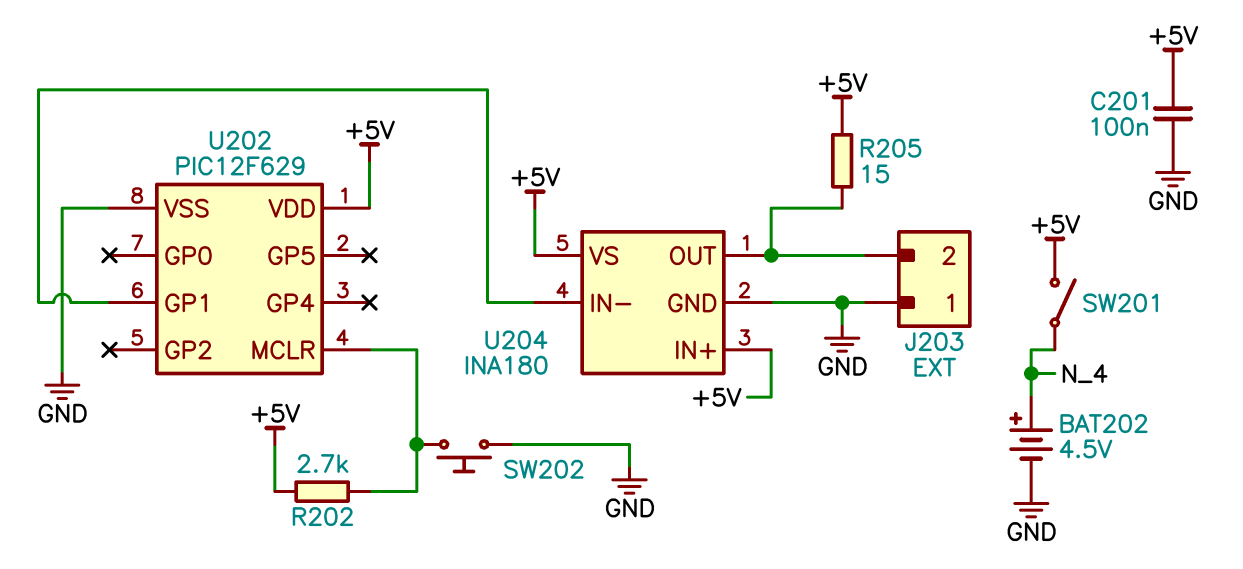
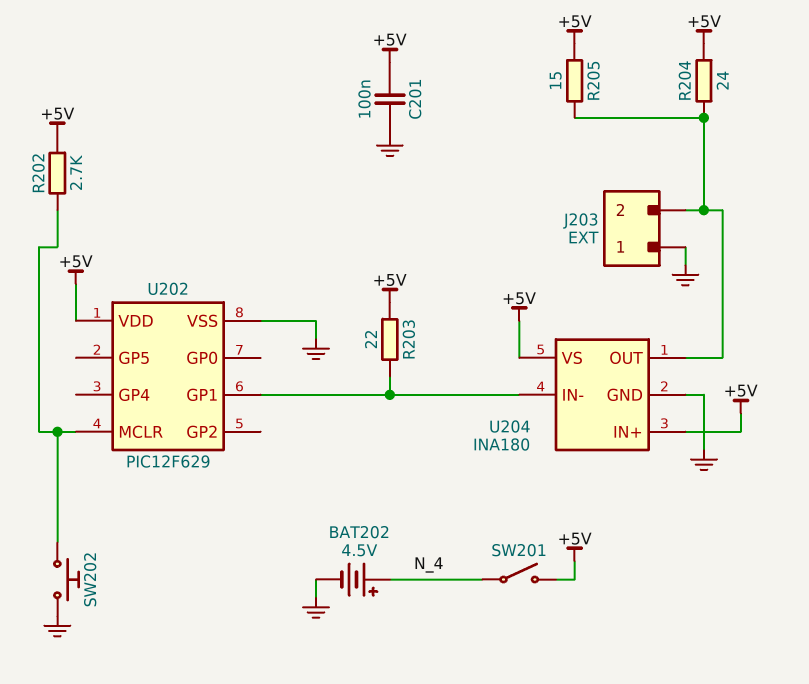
R203: none -> 22 (+5V, U202/GP1)
R204: none -> 24 (+5V, J203/2)

